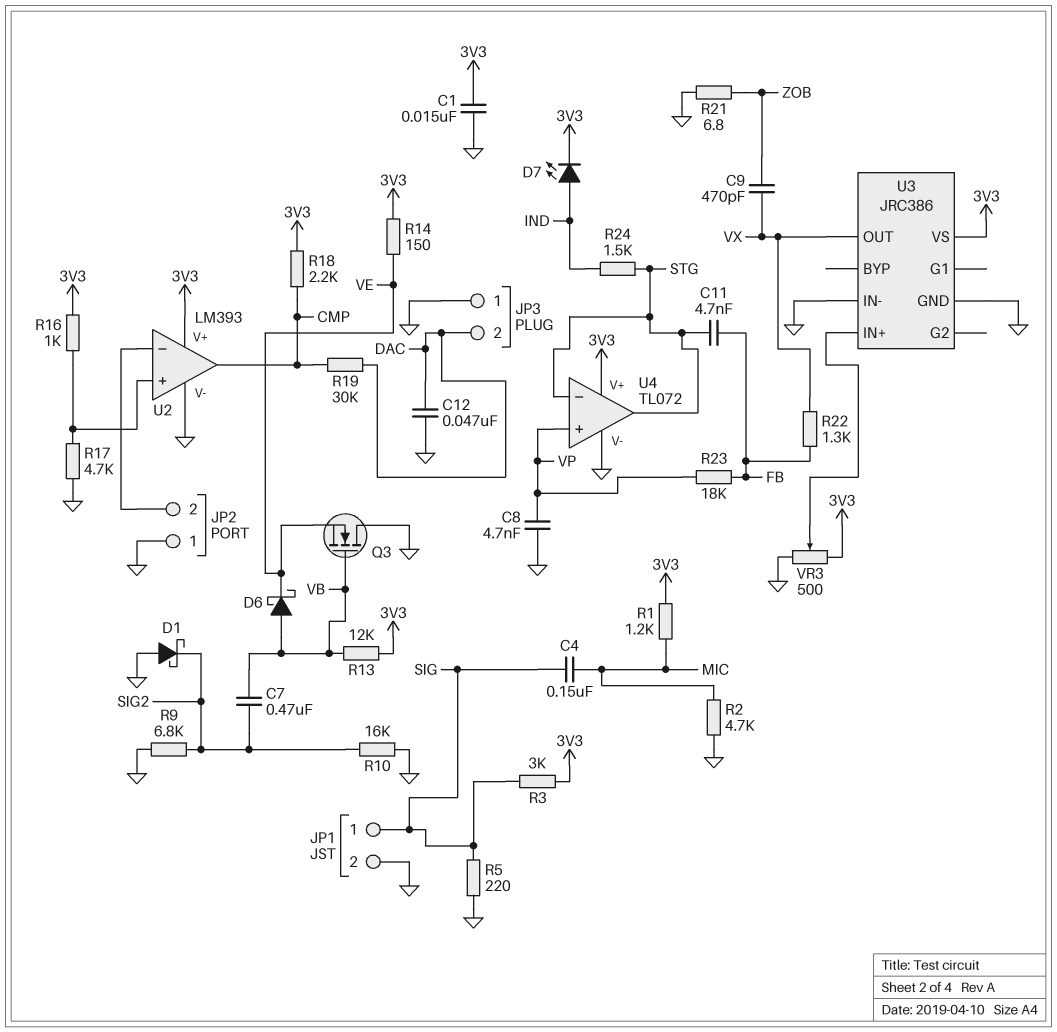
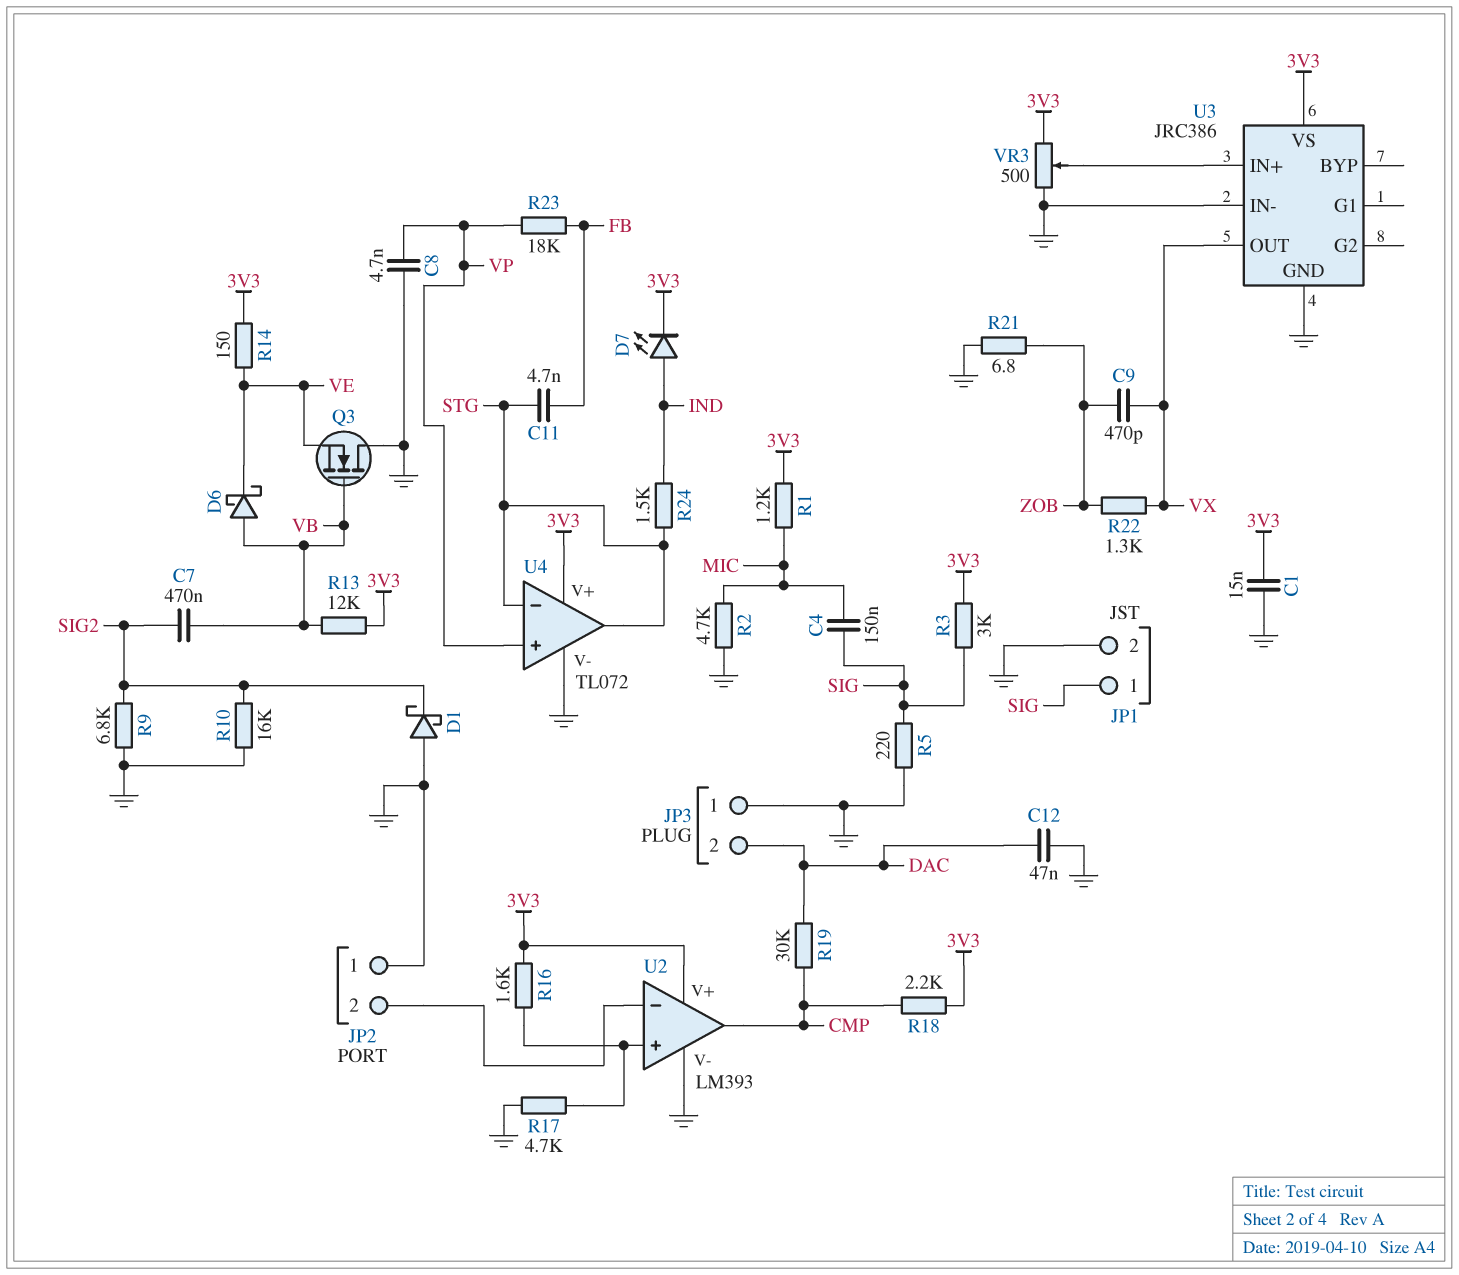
R16: 1k (3V3, U2/in+) -> 1.6k (3V3, U2/in+)
R22: 1.3k (FB, VX) -> 1.3k (VX, ZOB)

